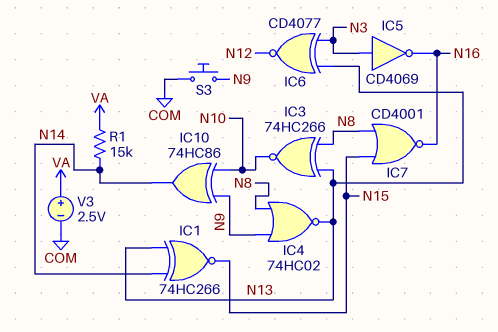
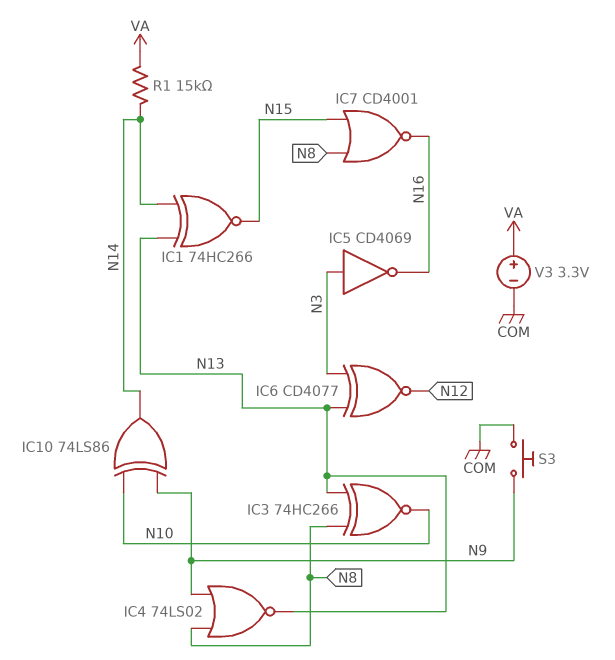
IC4: NOR 74HC02 (in N8, in N9, out N13) -> NOR 74LS02 (in N8, in N9, out N13)
IC10: XOR 74HC86 (in N9, in N10, out N14) -> XOR 74LS86 (in N9, in N10, out N14)
V3: 2.5V (plus VA, minus COM) -> 3.3V (plus VA, minus COM)

